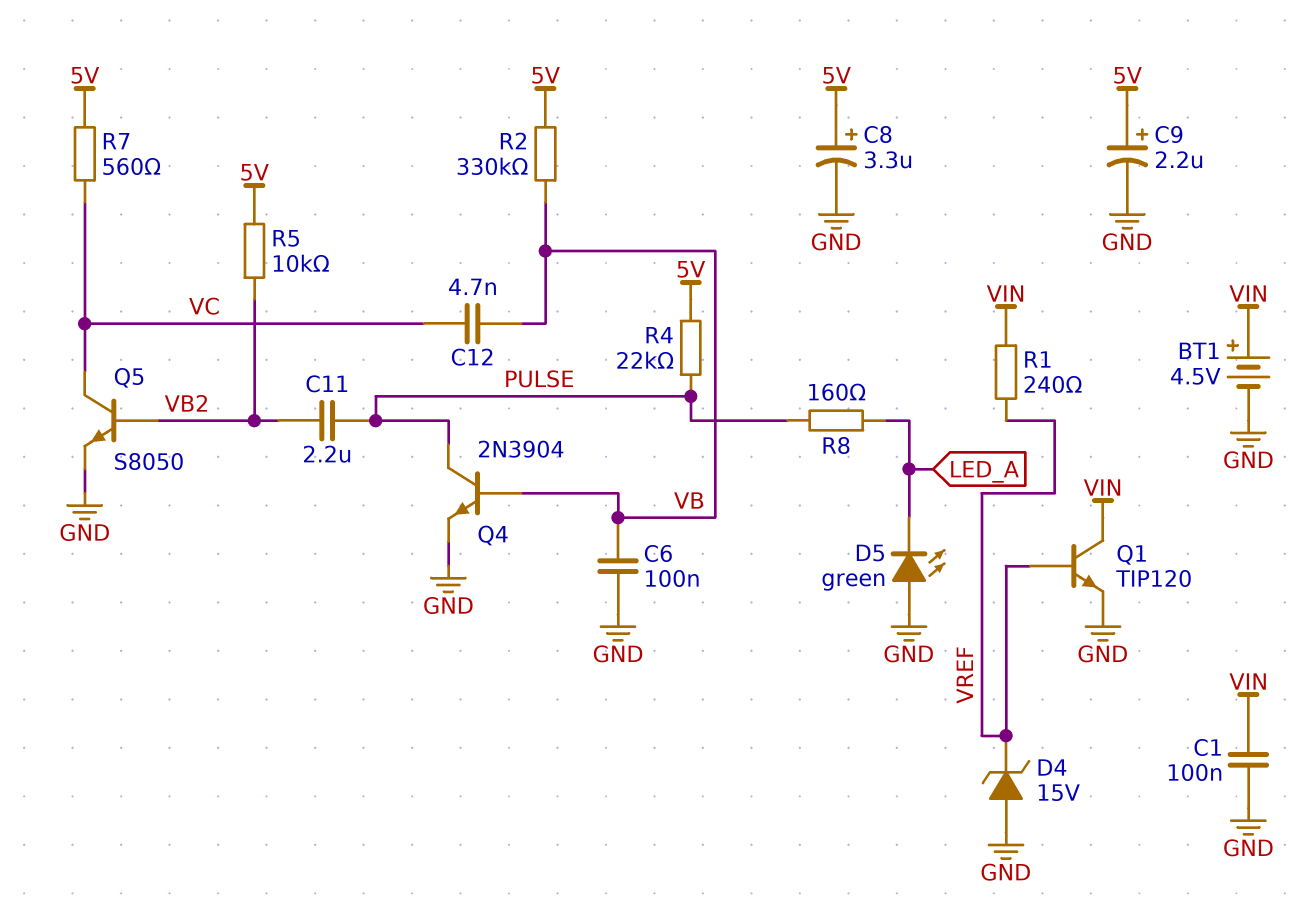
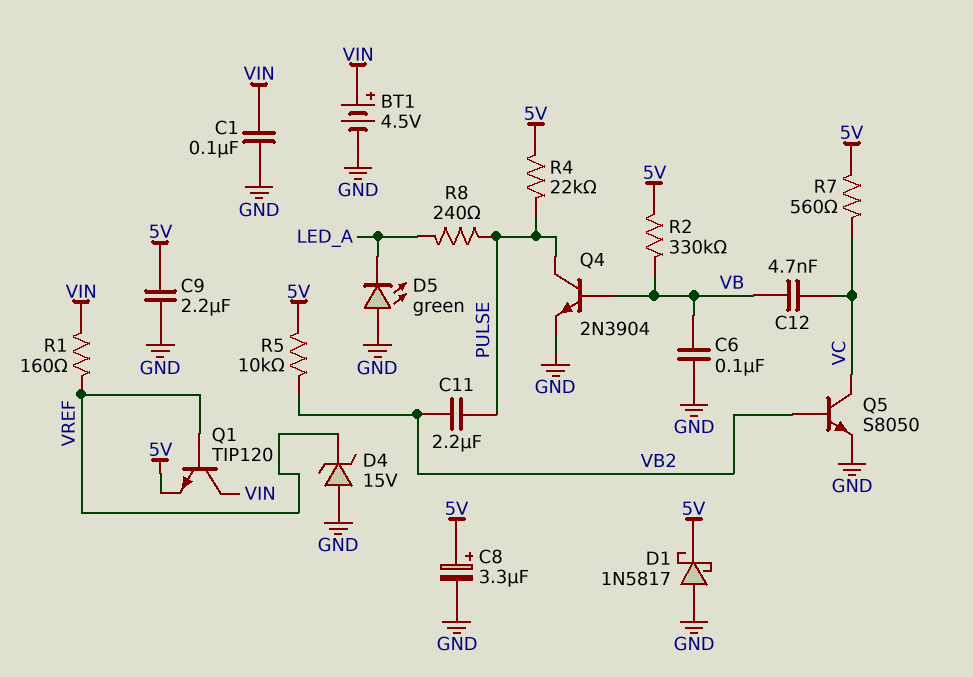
C9: 2.2uF (plus 5V, minus GND) -> 2.2uF (5V, GND)
D1: none -> schottky 1N5817 (A GND, K 5V)
Q1: NPN TIP120 (B VREF, C VIN, E GND) -> NPN TIP120 (B VREF, C VIN, E 5V)
R1: 240 (VIN, VREF) -> 160 (VIN, VREF)
R8: 160 (LED_A, PULSE) -> 240 (LED_A, PULSE)

